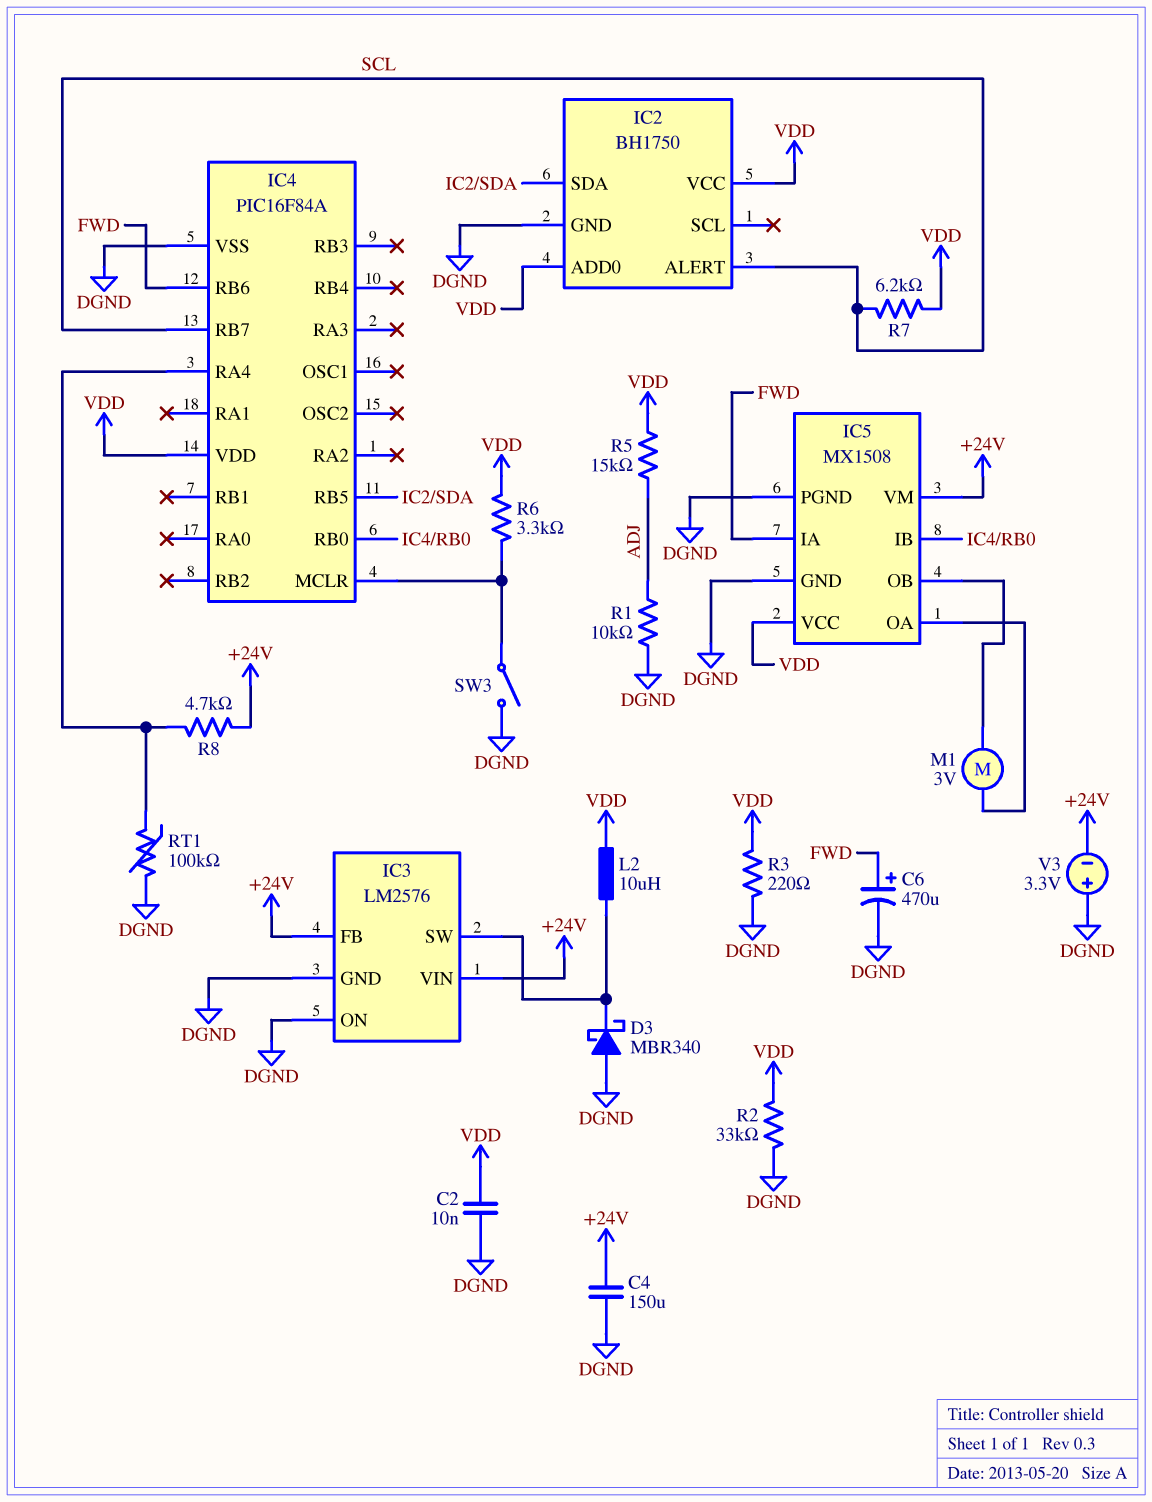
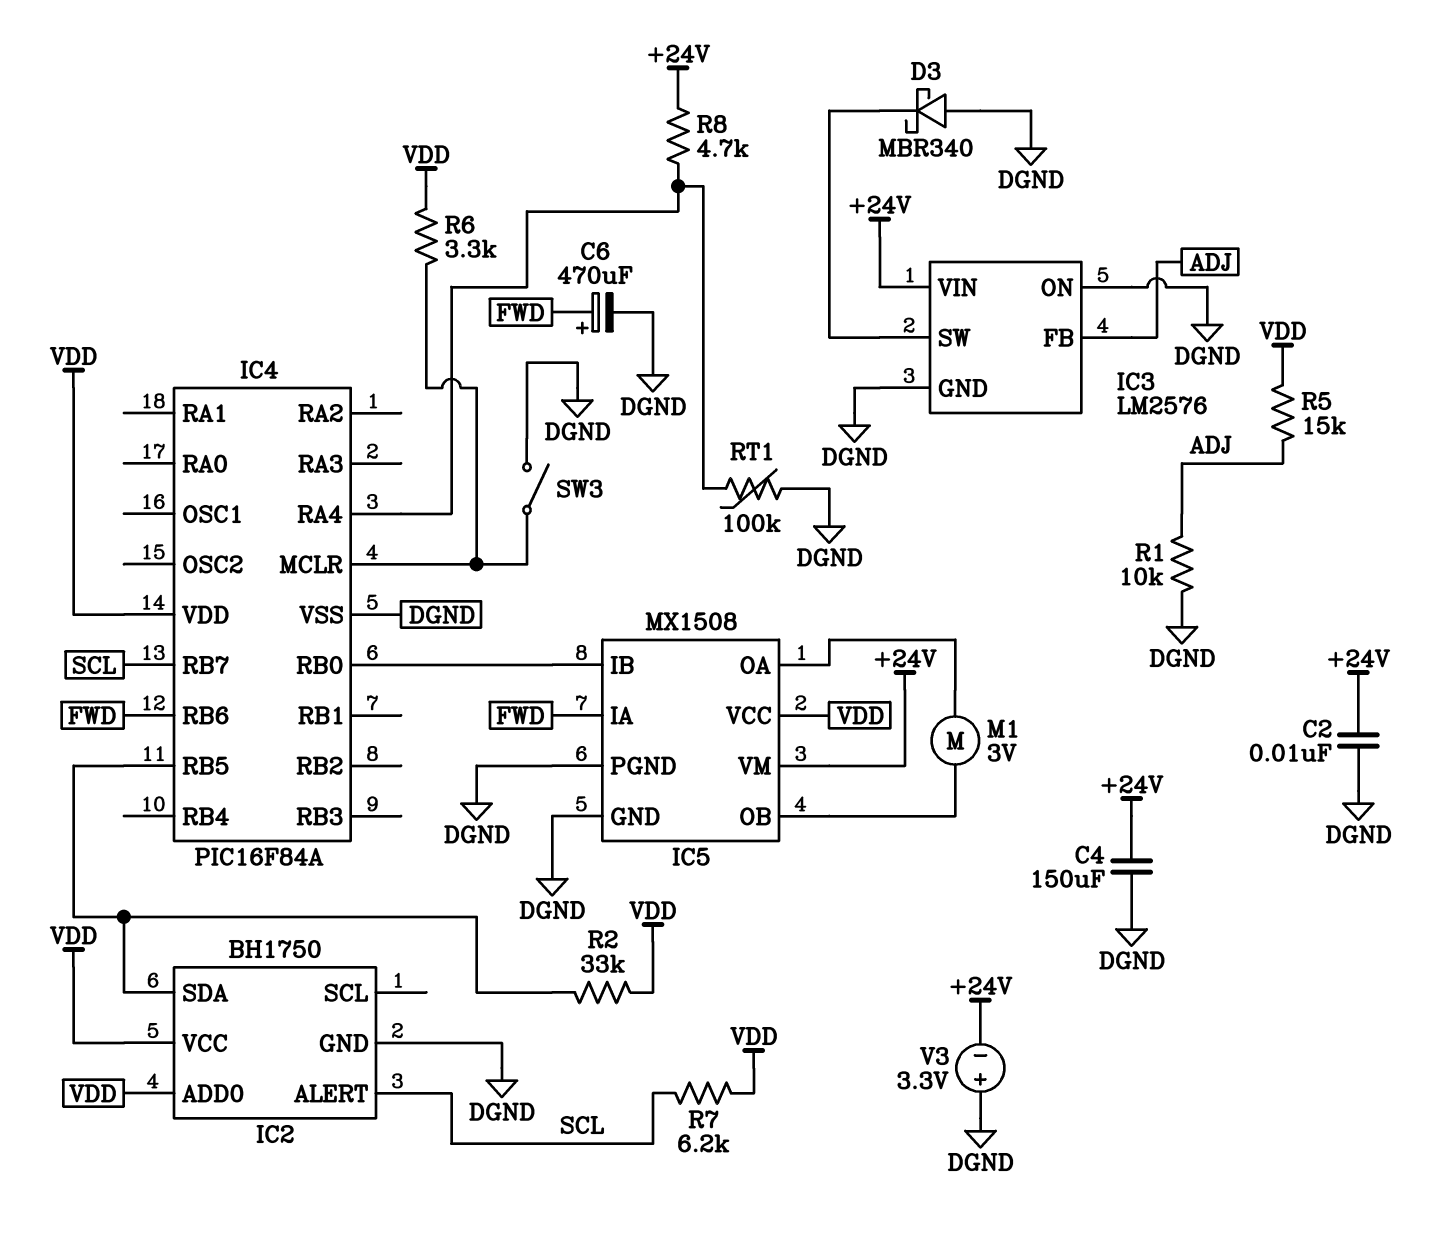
C2: 10nF (DGND, VDD) -> 10nF (+24V, DGND)
IC3 pin FB: +24V -> ADJ
L2: 10uH (IC3/SW, VDD) -> none
R2: 33k (DGND, VDD) -> 33k (IC2/SDA, VDD)
R3: 220 (DGND, VDD) -> none

